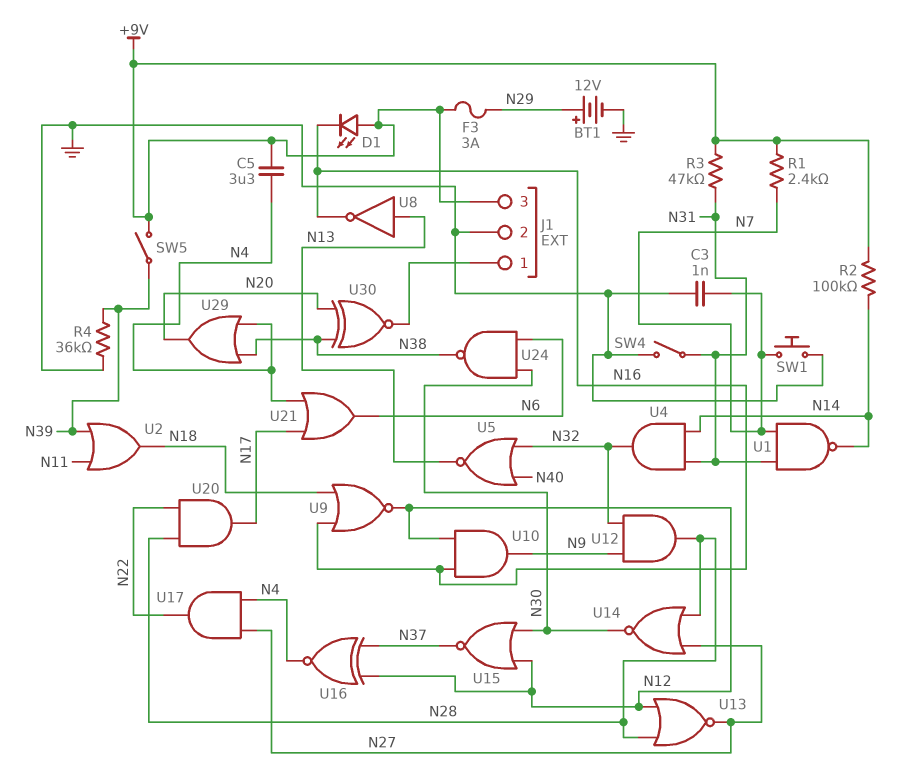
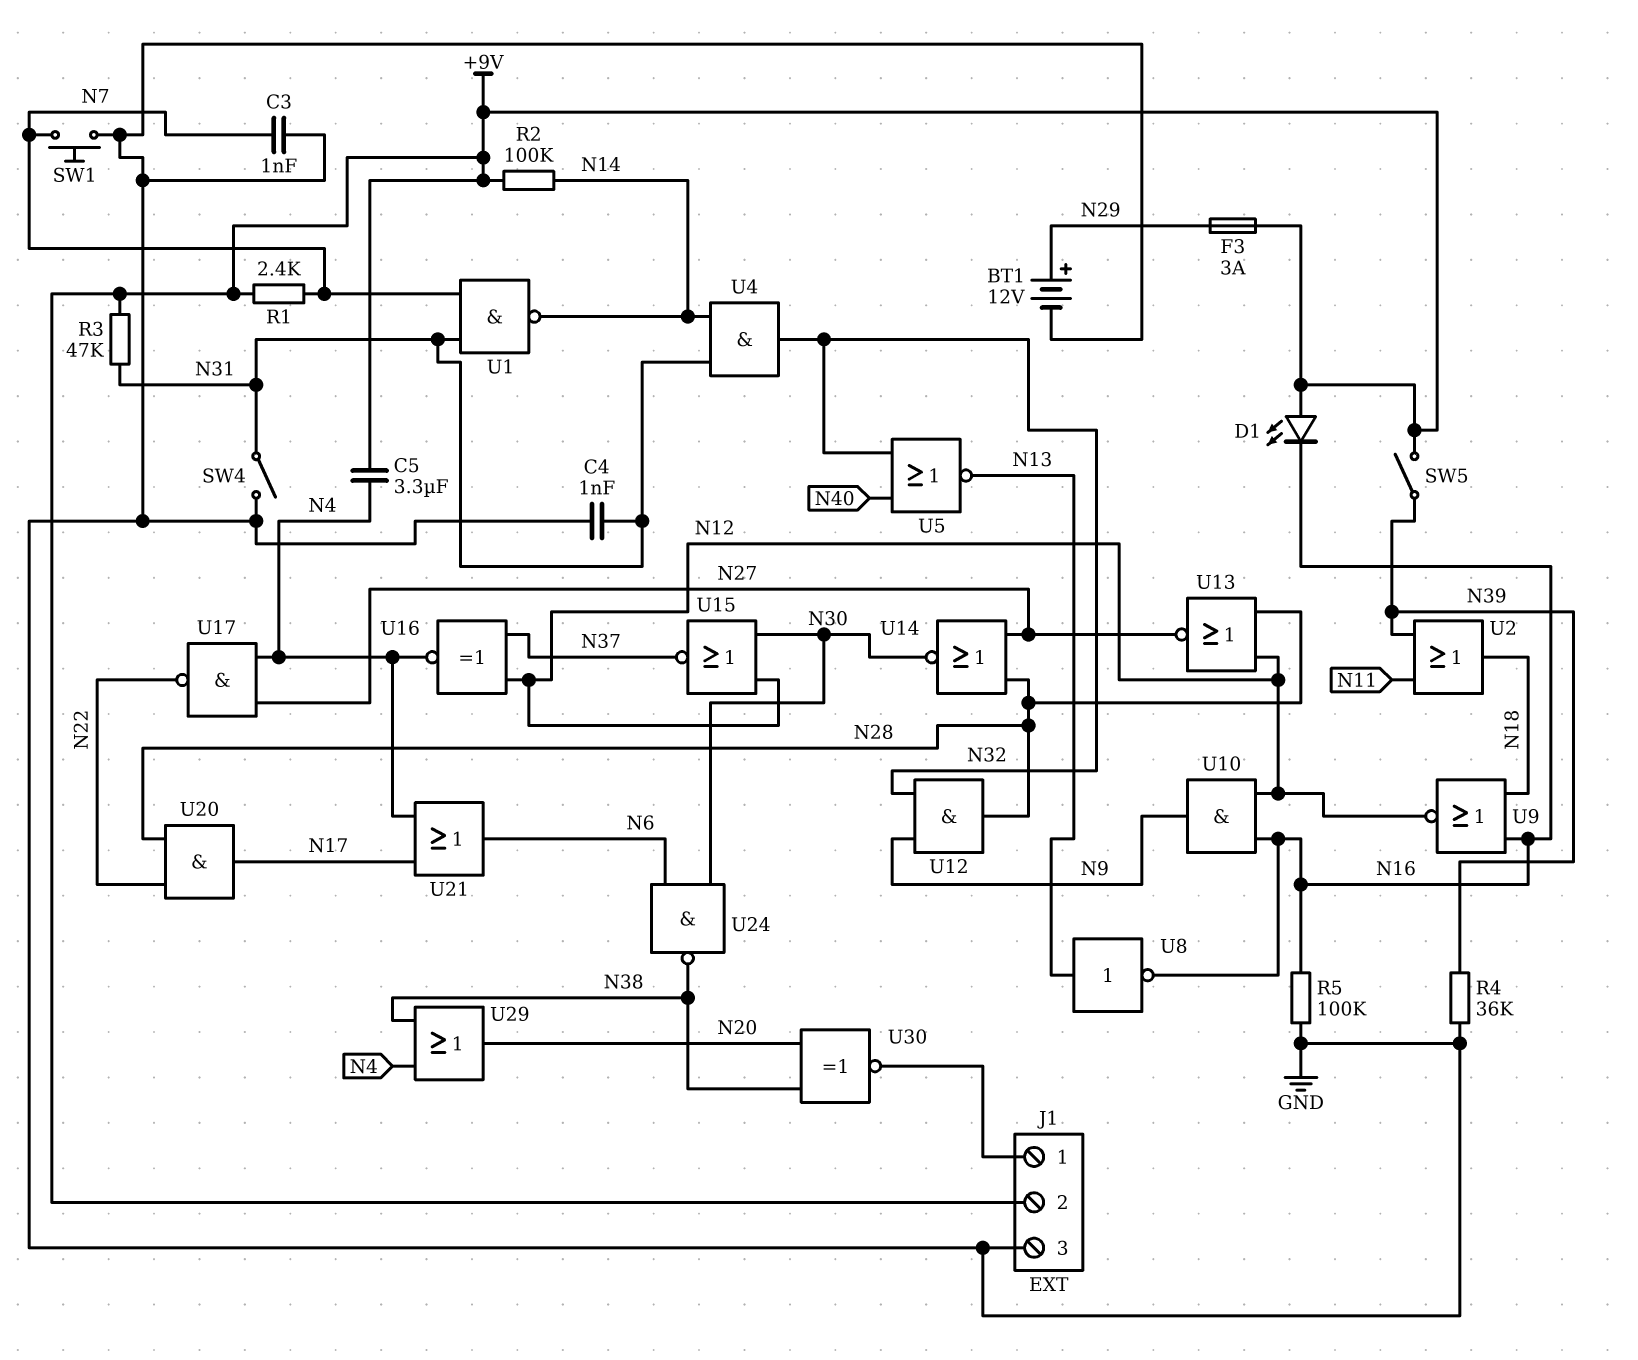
C4: none -> 1nF (GND, N31)
J1 pin 2: GND -> +9V
J1 pin 3: +9V -> GND
R5: none -> 100k (GND, N16)
U17: AND (in N4, in N27, out N22) -> NAND (in N4, in N27, out N22)

